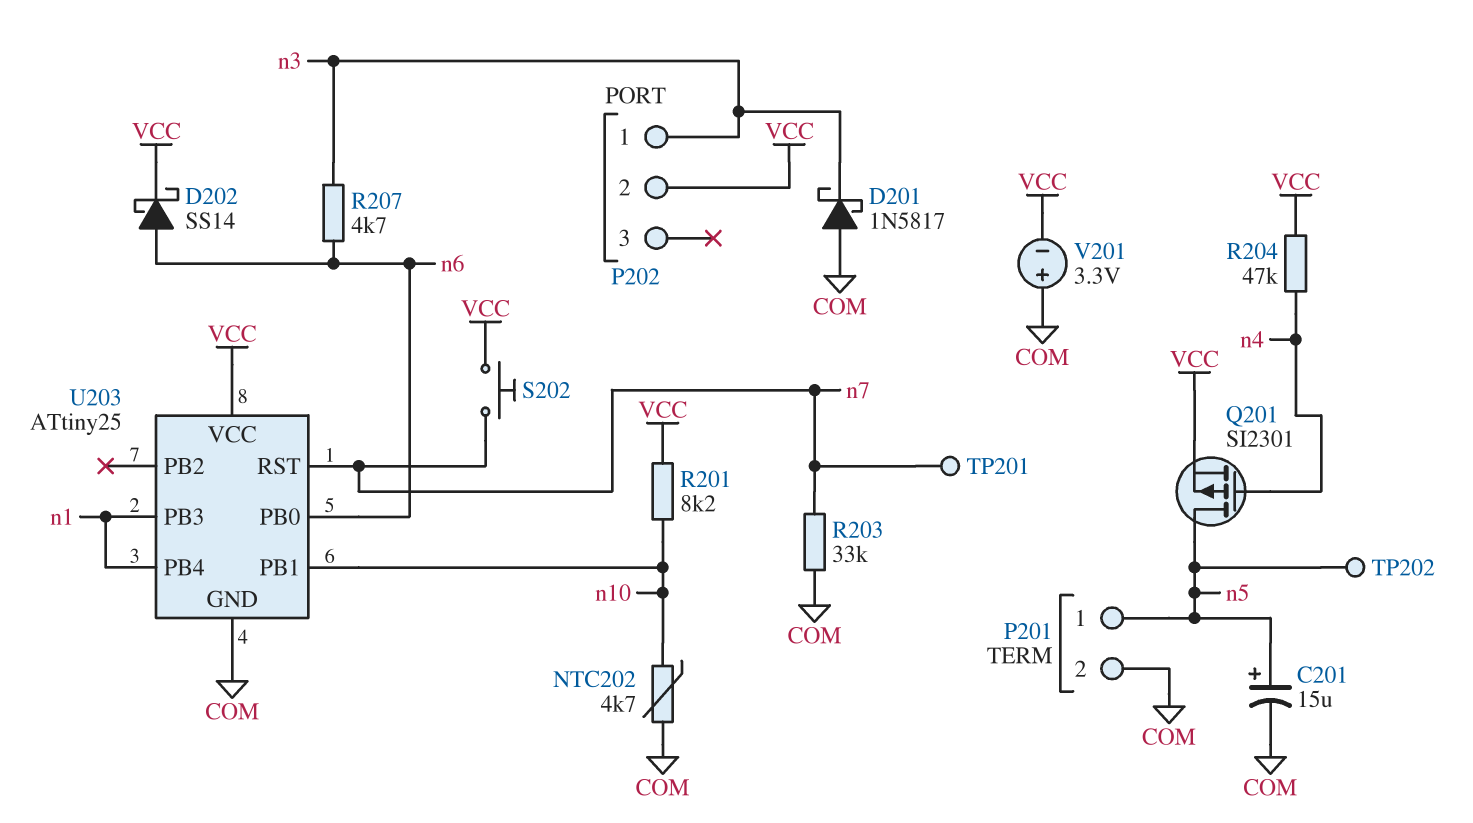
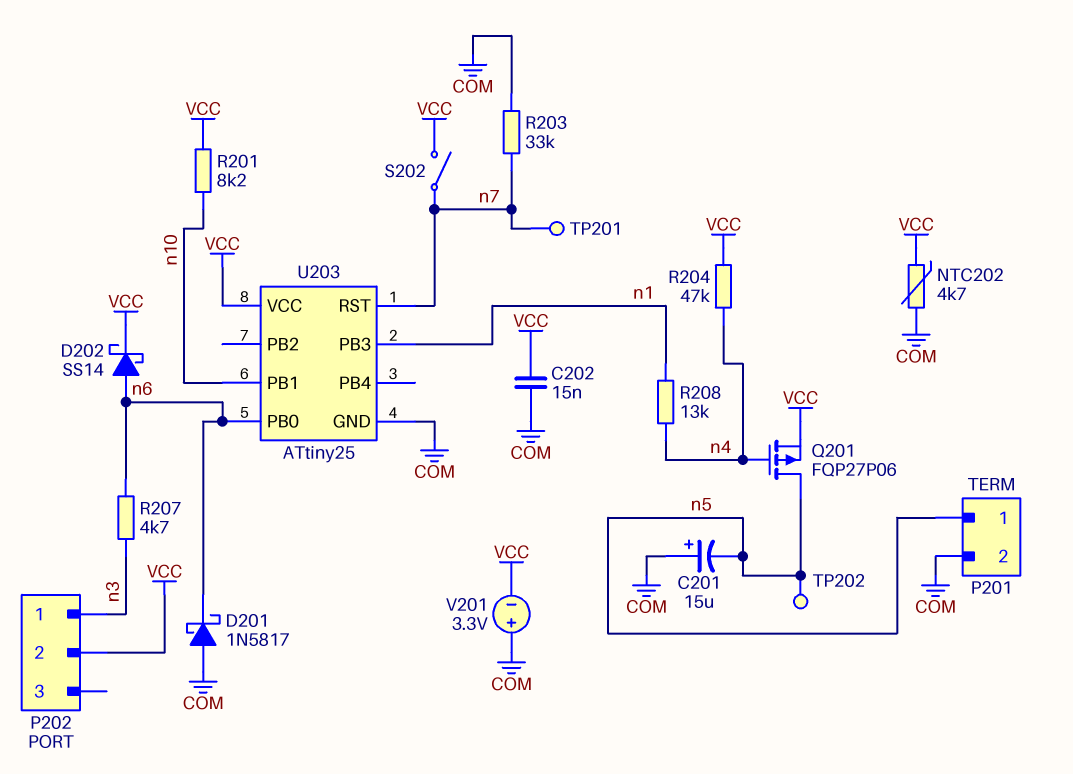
C201: 15uF (plus n5, minus COM) -> 15uF (plus COM, minus n5)
C202: none -> 15nF (COM, VCC)
D201: schottky 1N5817 (A COM, K n3) -> schottky 1N5817 (A COM, K n6)
NTC202: 4.7k (COM, n10) -> 4.7k (COM, VCC)
Q201: PMOS SI2301 (G n4, D n5, S VCC) -> PMOS FQP27P06 (G n4, D n5, S VCC)
R208: none -> 13k (n1, n4)
S202: button (VCC, n7) -> switch (VCC, n7)
U203 pin PB4: n1 -> none

